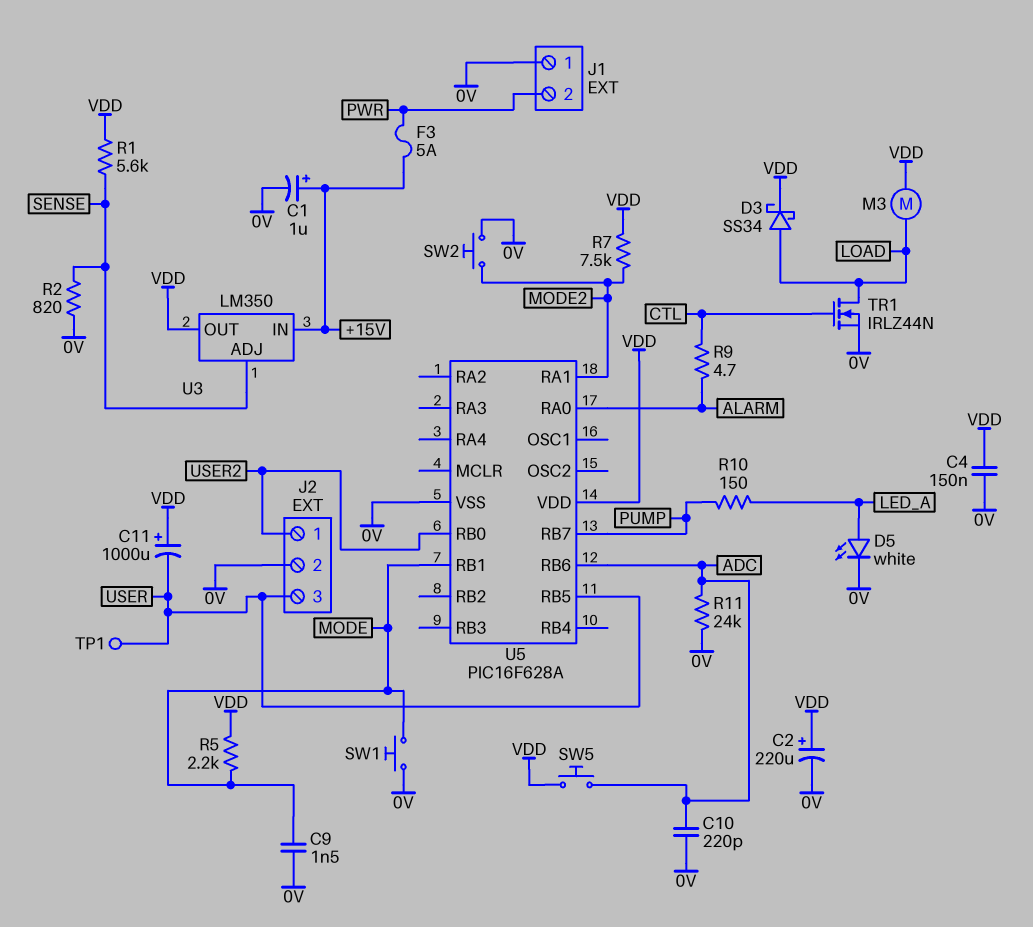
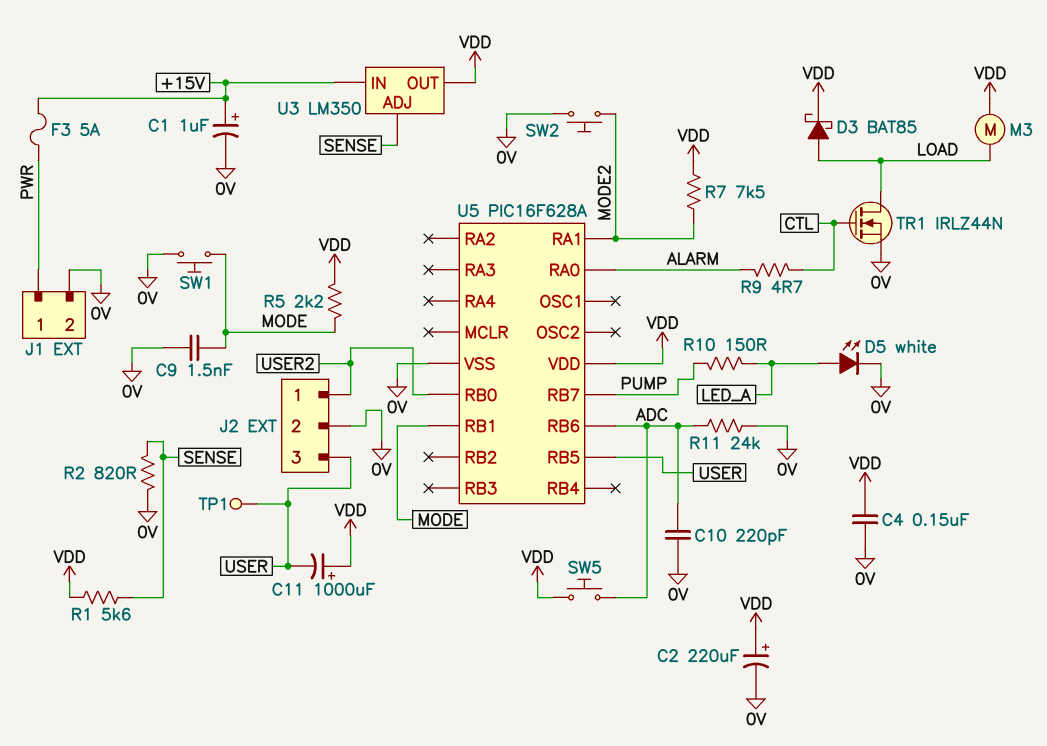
D3: schottky SS34 (A LOAD, K VDD) -> schottky BAT85 (A LOAD, K VDD)
J1 pin 1: 0V -> PWR
J1 pin 2: PWR -> 0V

